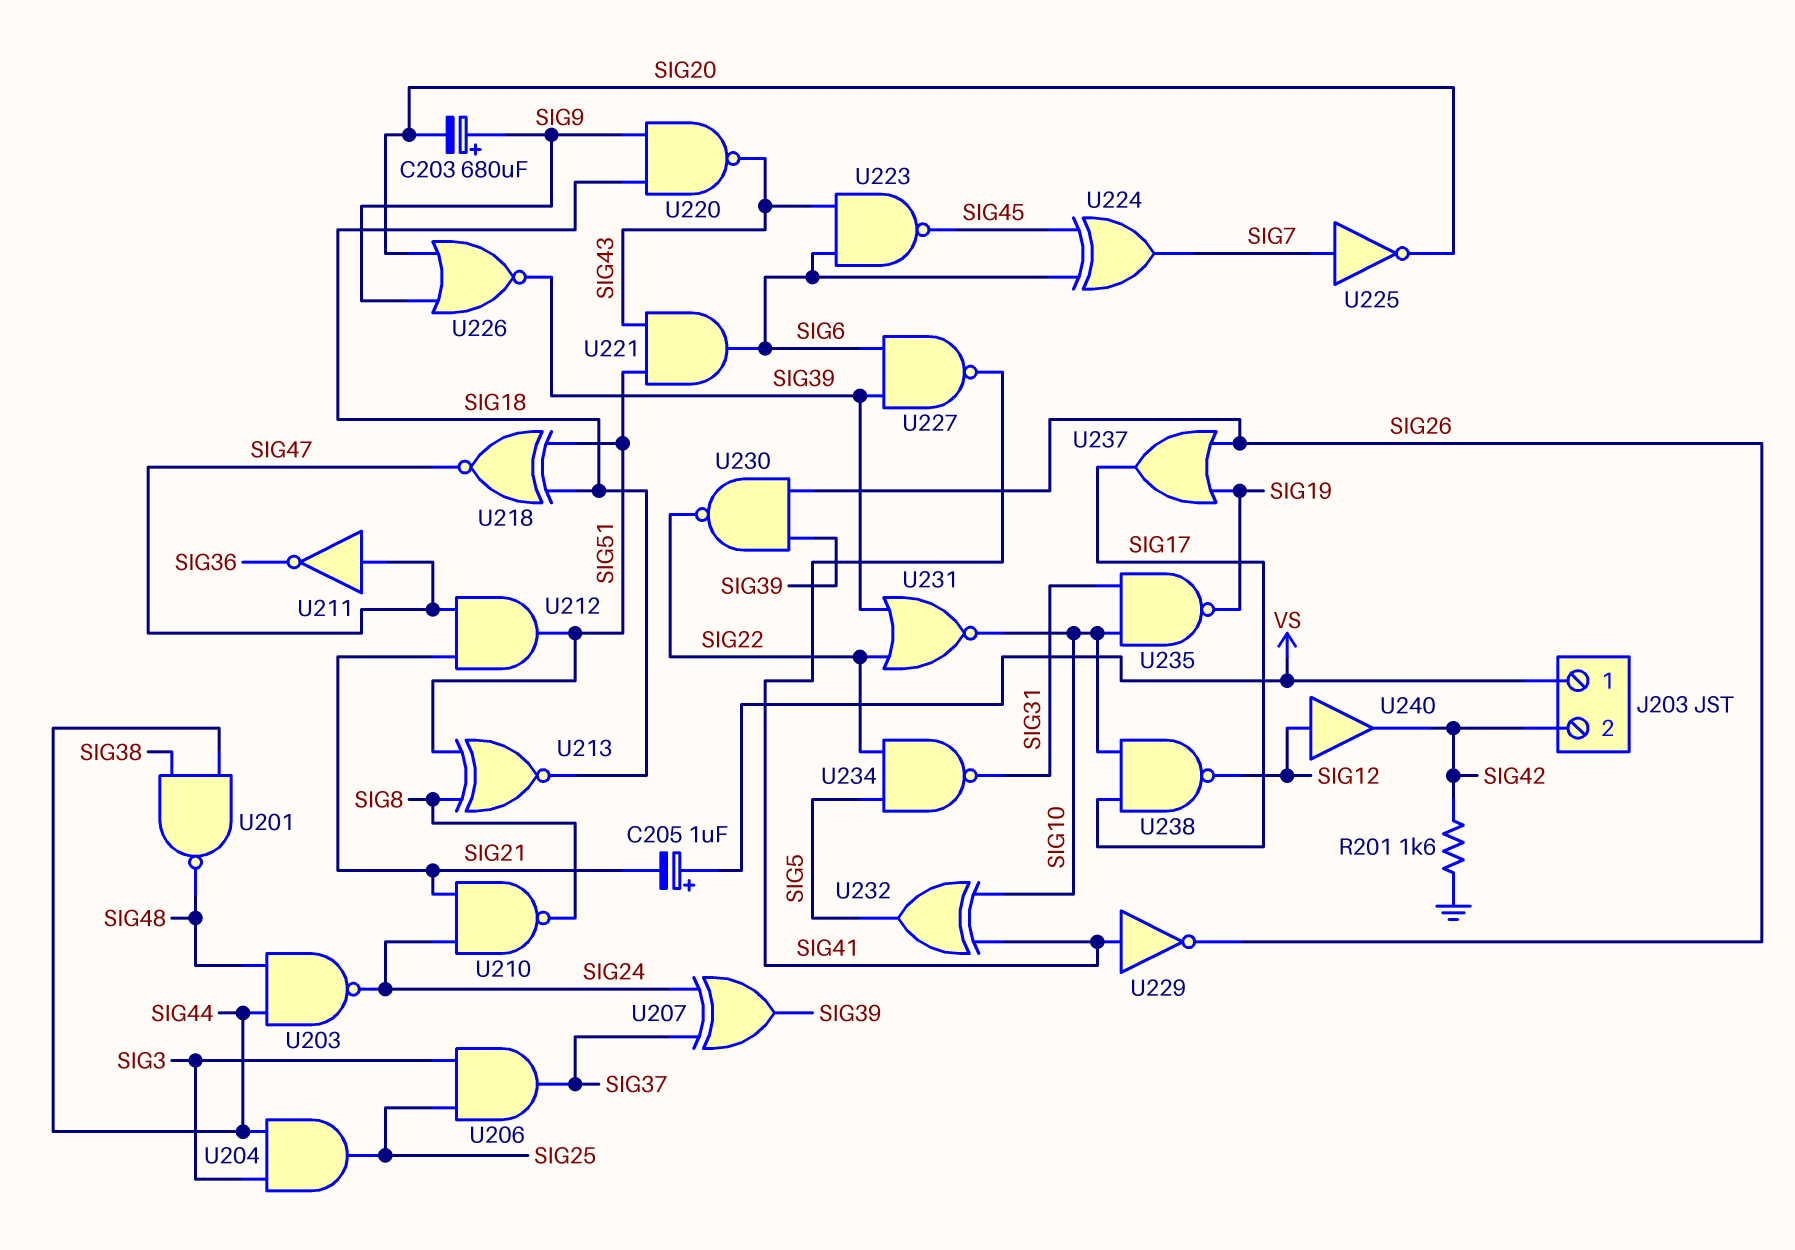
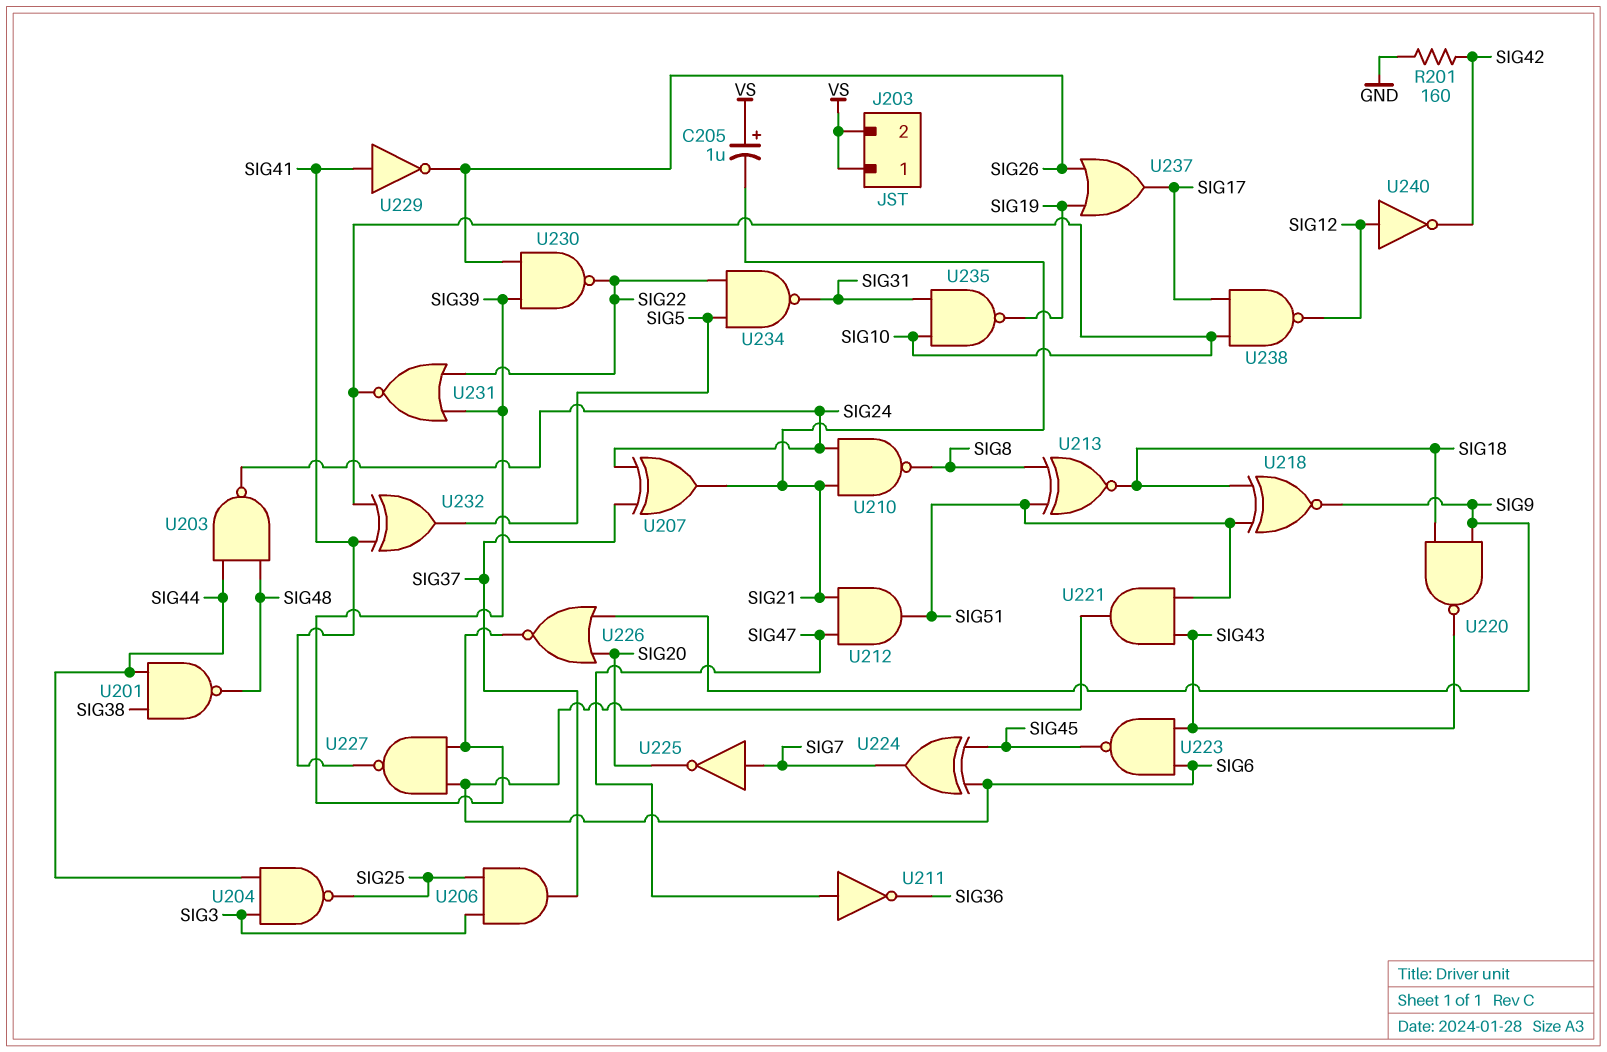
C203: 680uF (plus SIG9, minus SIG20) -> none
J203 pin 2: SIG42 -> VS
R201: 1.6k (GND, SIG42) -> 160 (GND, SIG42)
U204: AND (in SIG3, in SIG44, out SIG25) -> NAND (in SIG3, in SIG44, out SIG25)
U207: XOR (in SIG24, in SIG37, out SIG39) -> XOR (in SIG24, in SIG37, out SIG21)
U218: XNOR (in SIG18, in SIG51, out SIG47) -> XNOR (in SIG18, in SIG51, out SIG9)
U240: buffer (in SIG12, out SIG42) -> NOT (in SIG12, out SIG42)

